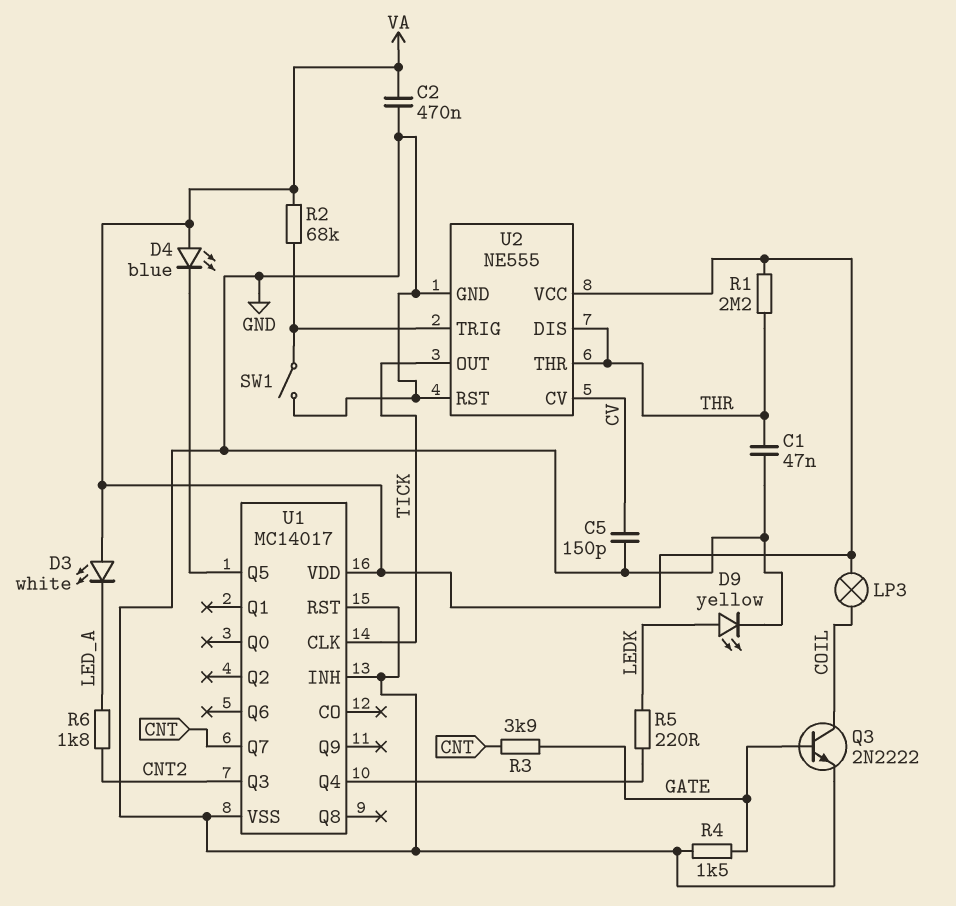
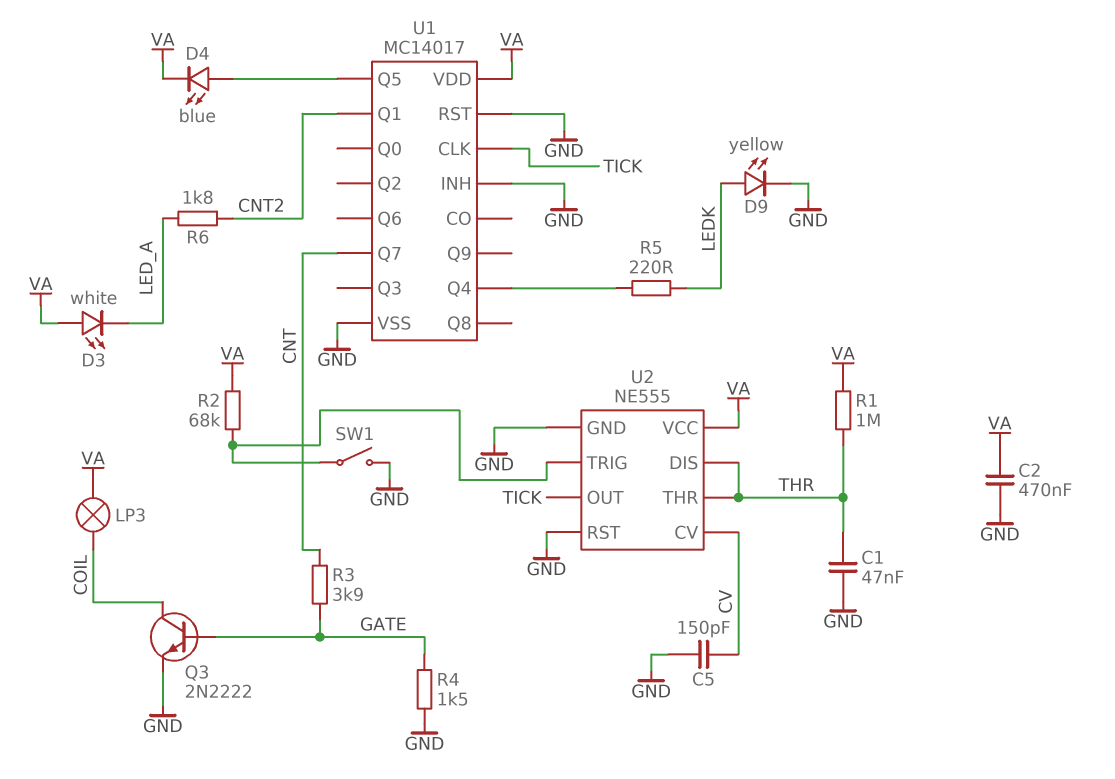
D4: LED blue (A VA, K U1/Q5) -> LED blue (A U1/Q5, K VA)
R1: 2.2M (THR, VA) -> 1M (THR, VA)
U1 pin Q1: none -> CNT2
U1 pin Q3: CNT2 -> none

